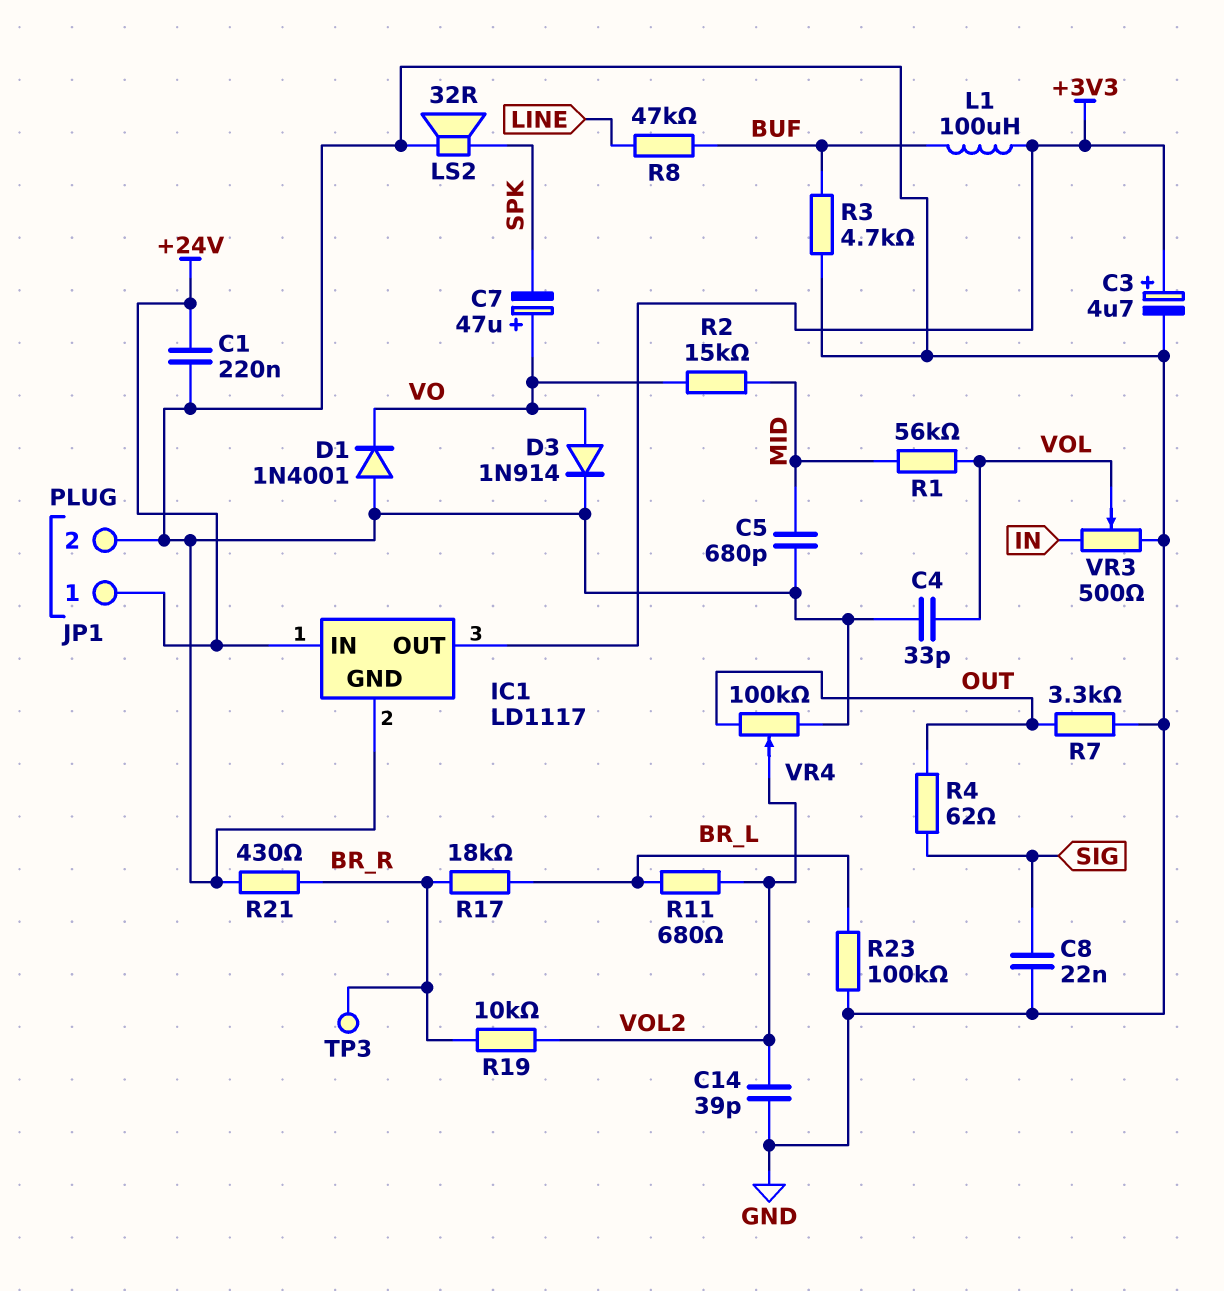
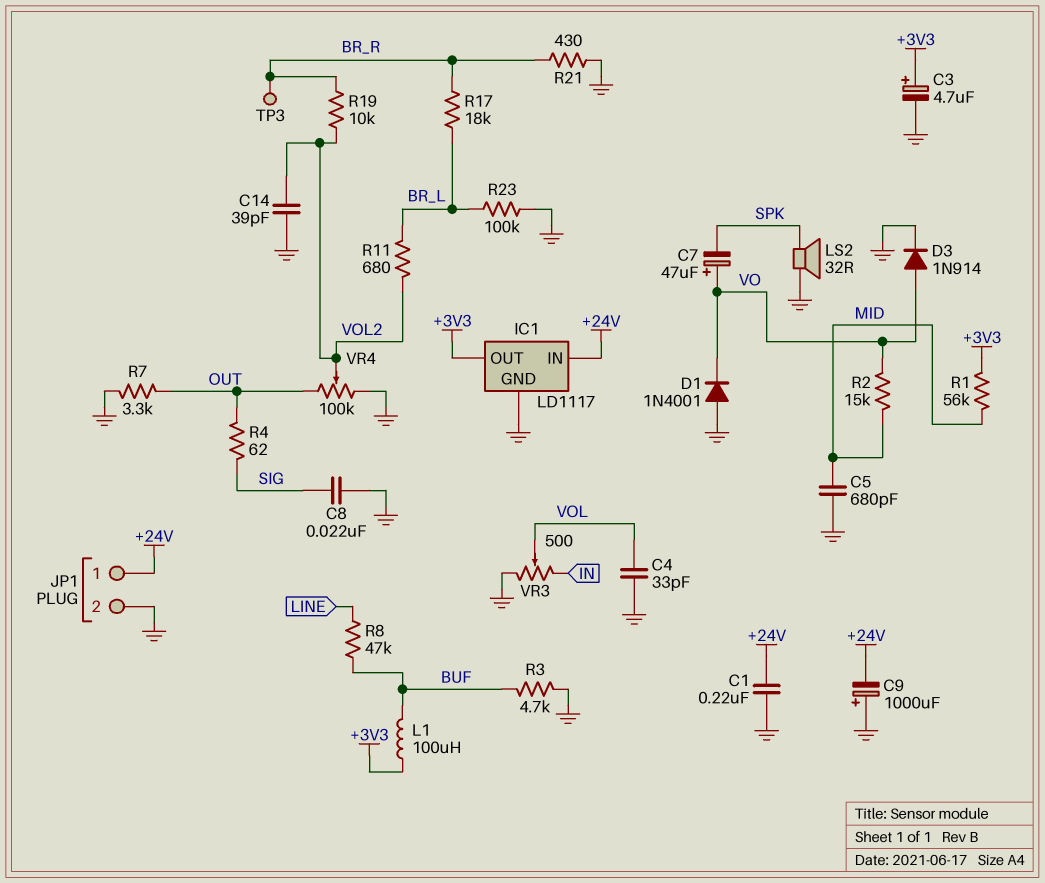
C9: none -> 1000uF (plus GND, minus +24V)
R1: 56k (MID, VOL) -> 56k (+3V3, MID)

